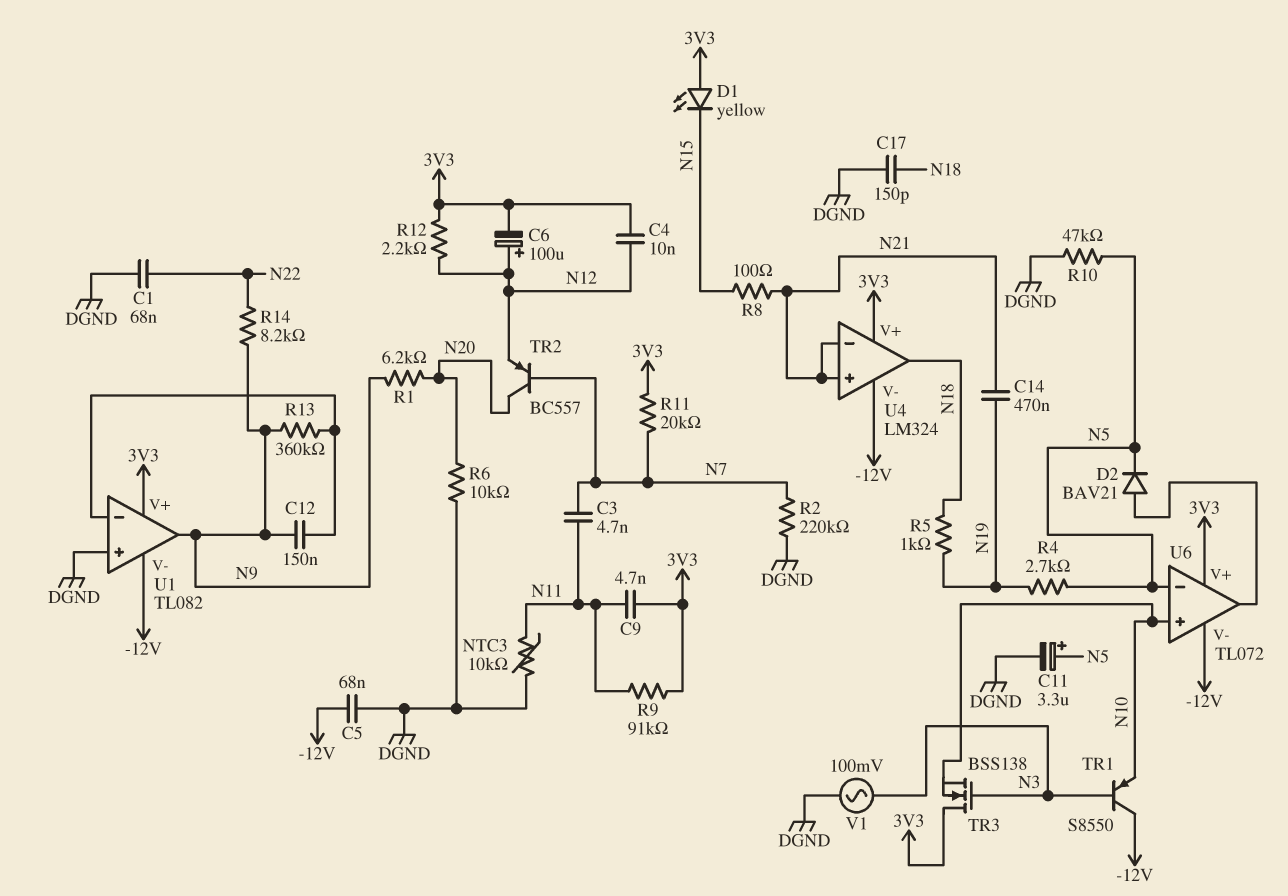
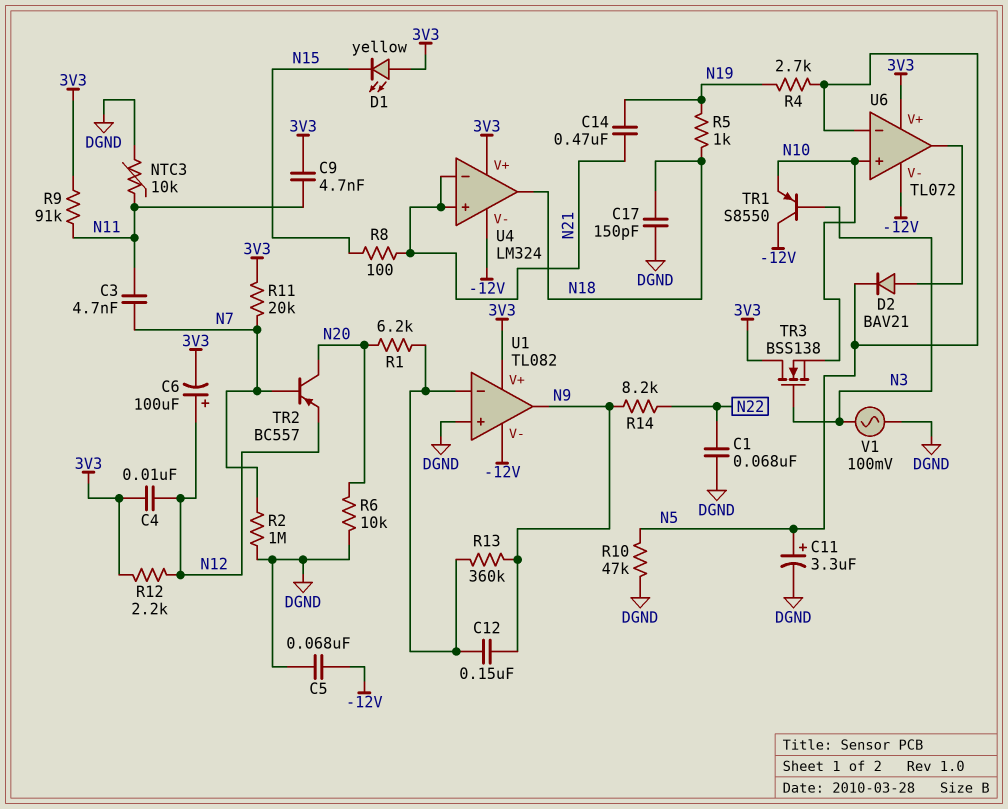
R1: 6.2k (N9, N20) -> 6.2k (N20, U1/in-)
R2: 220k (DGND, N7) -> 1M (DGND, N7)

